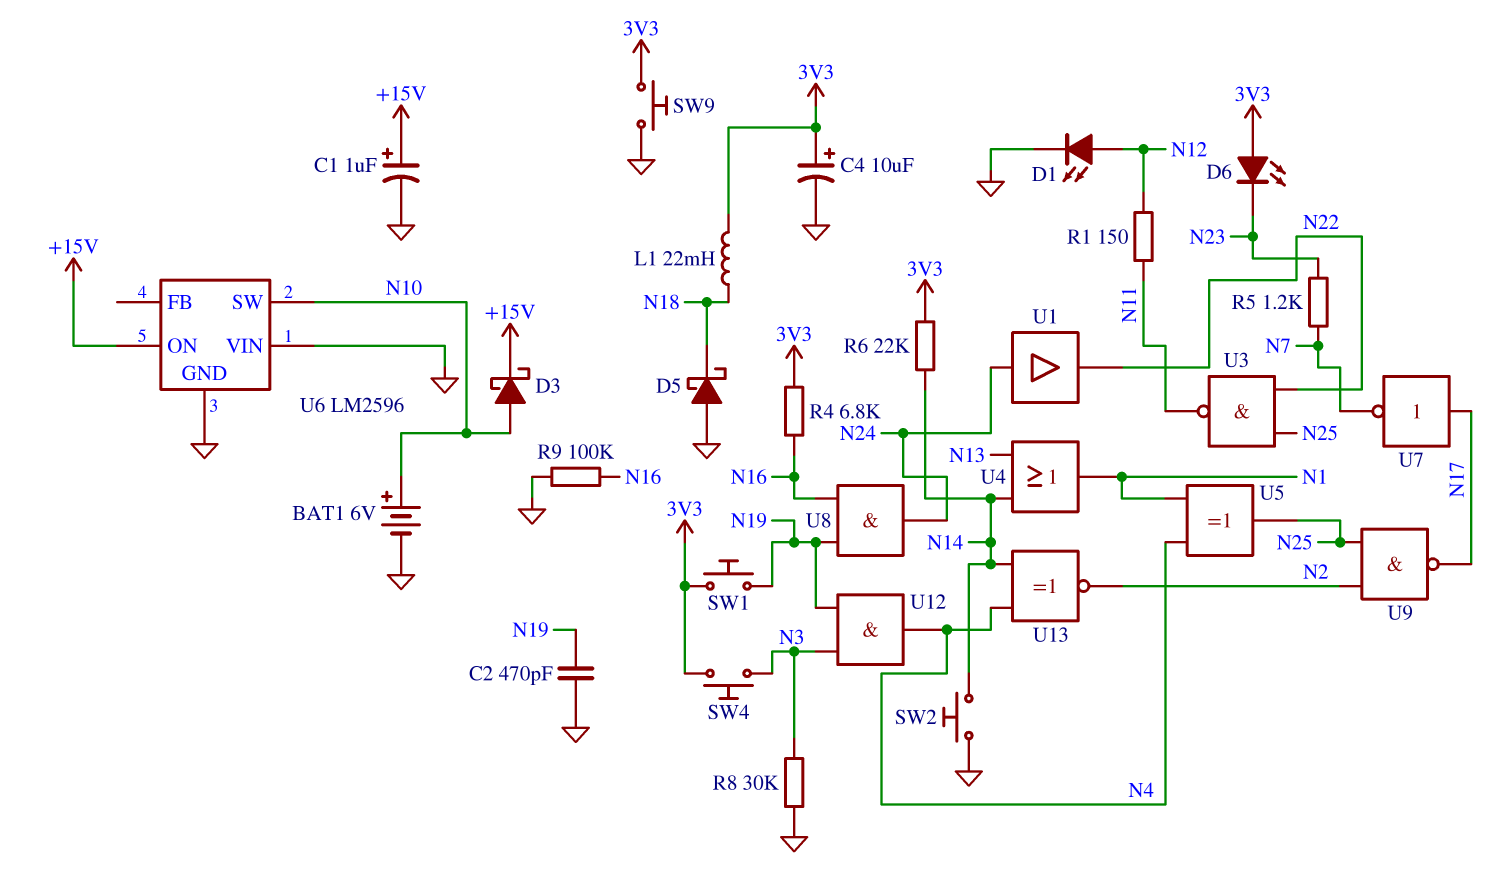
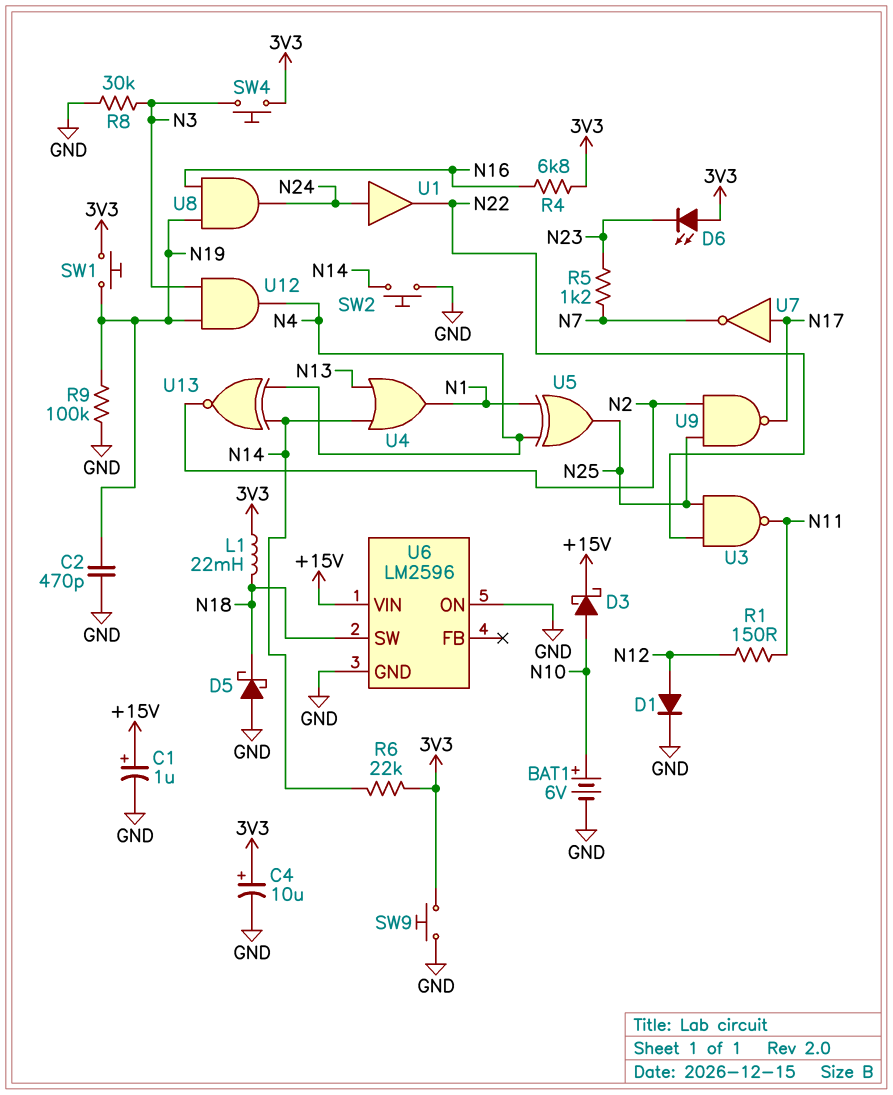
D1: LED (A N12, K GND) -> diode (A N12, K GND)
R9: 100k (GND, N16) -> 100k (GND, N19)
U6 pin ON: +15V -> GND
U6 pin SW: N10 -> N18
U6 pin VIN: GND -> +15V

